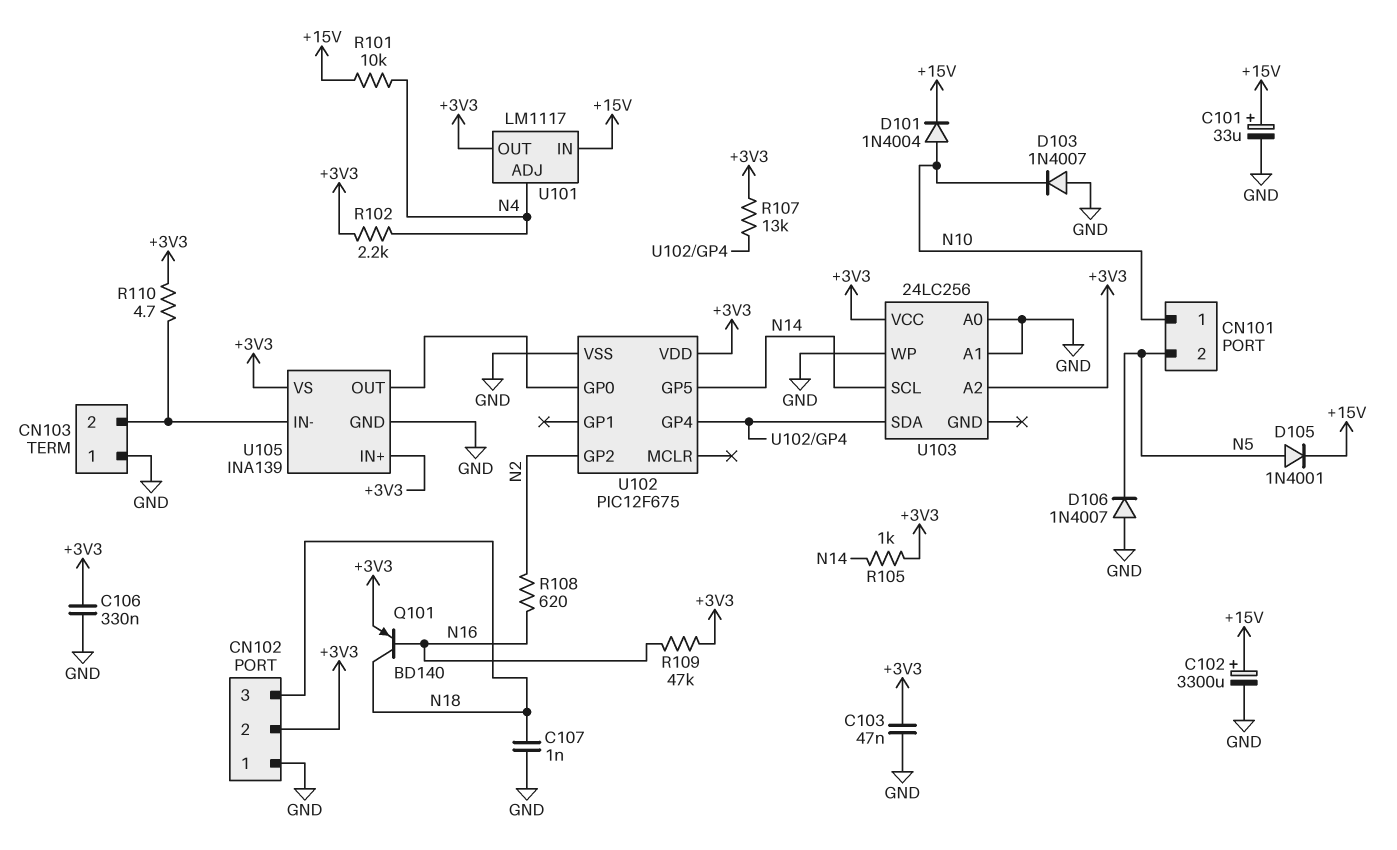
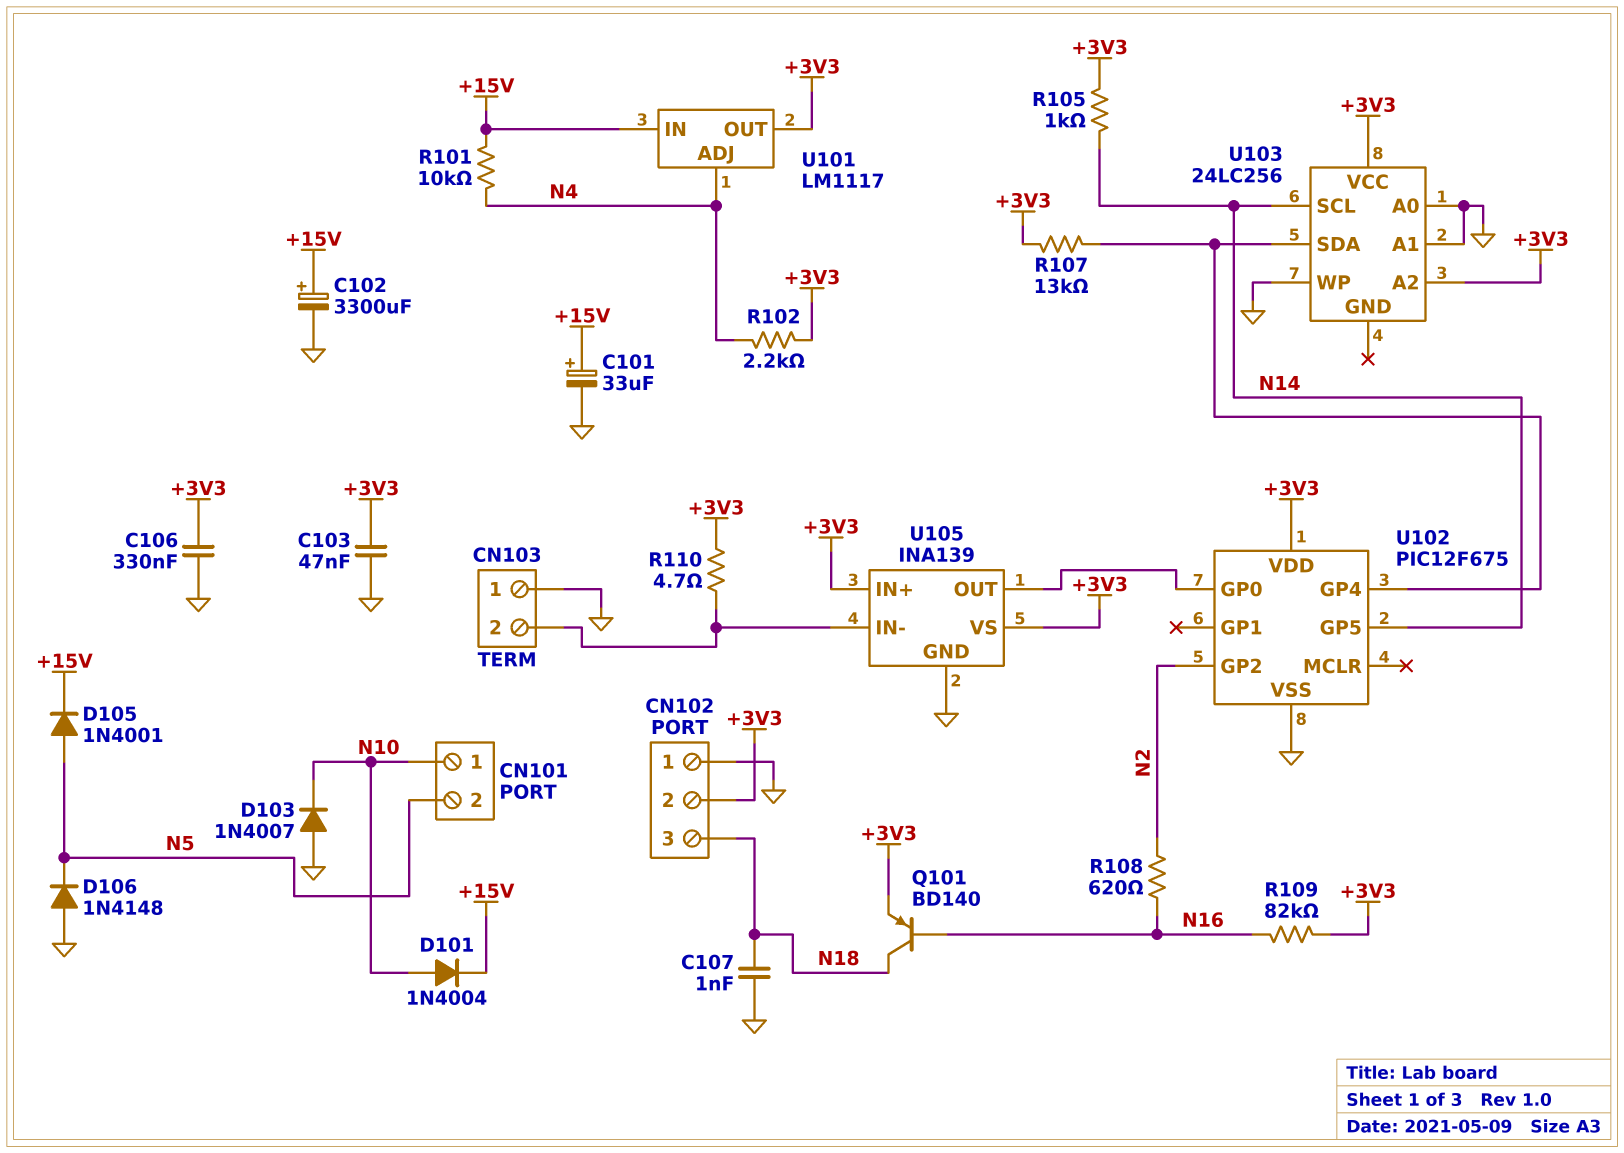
D106: diode 1N4007 (A GND, K N5) -> diode 1N4148 (A GND, K N5)
R109: 47k (+3V3, N16) -> 82k (+3V3, N16)

